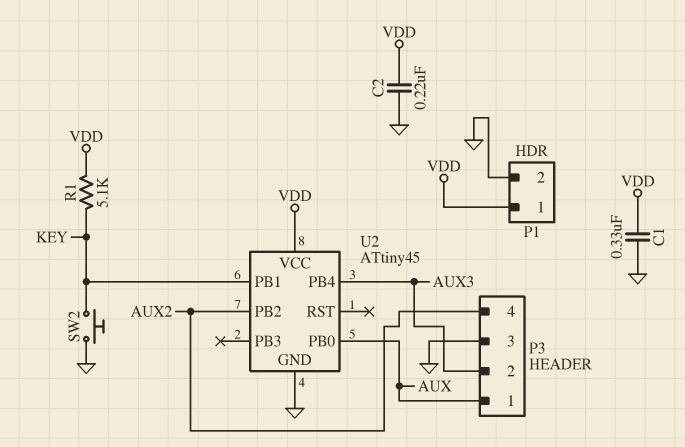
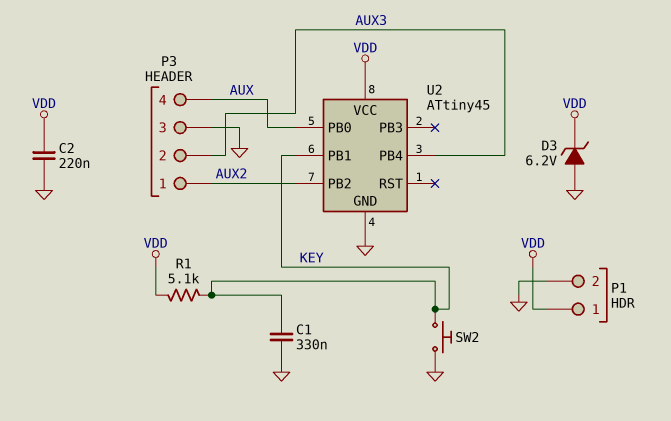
C1: 330nF (GND, VDD) -> 330nF (GND, KEY)
D3: none -> zener 6.2V (A GND, K VDD)
P3 pin 1: AUX -> AUX2
P3 pin 4: AUX2 -> AUX

